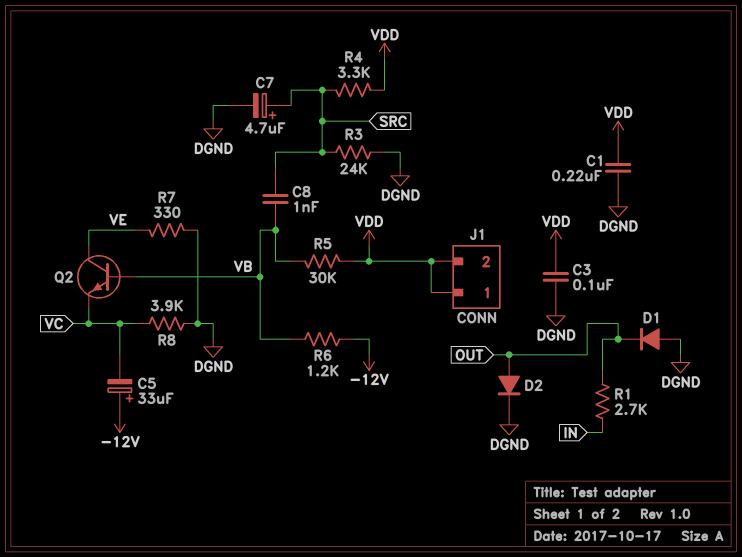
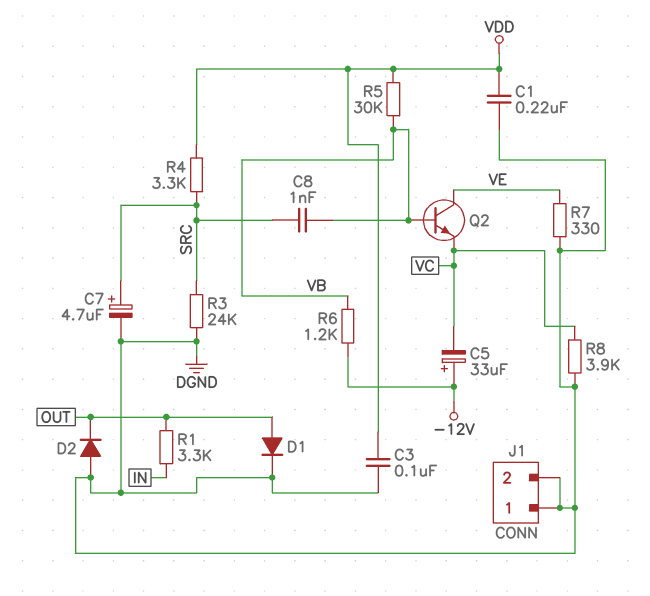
D1: diode (A DGND, K OUT) -> diode (A OUT, K DGND)
D2: diode (A OUT, K DGND) -> diode (A DGND, K OUT)
J1 pin 1: VDD -> DGND
J1 pin 2: VDD -> DGND
R1: 2.7k (IN, OUT) -> 3.3k (IN, OUT)

